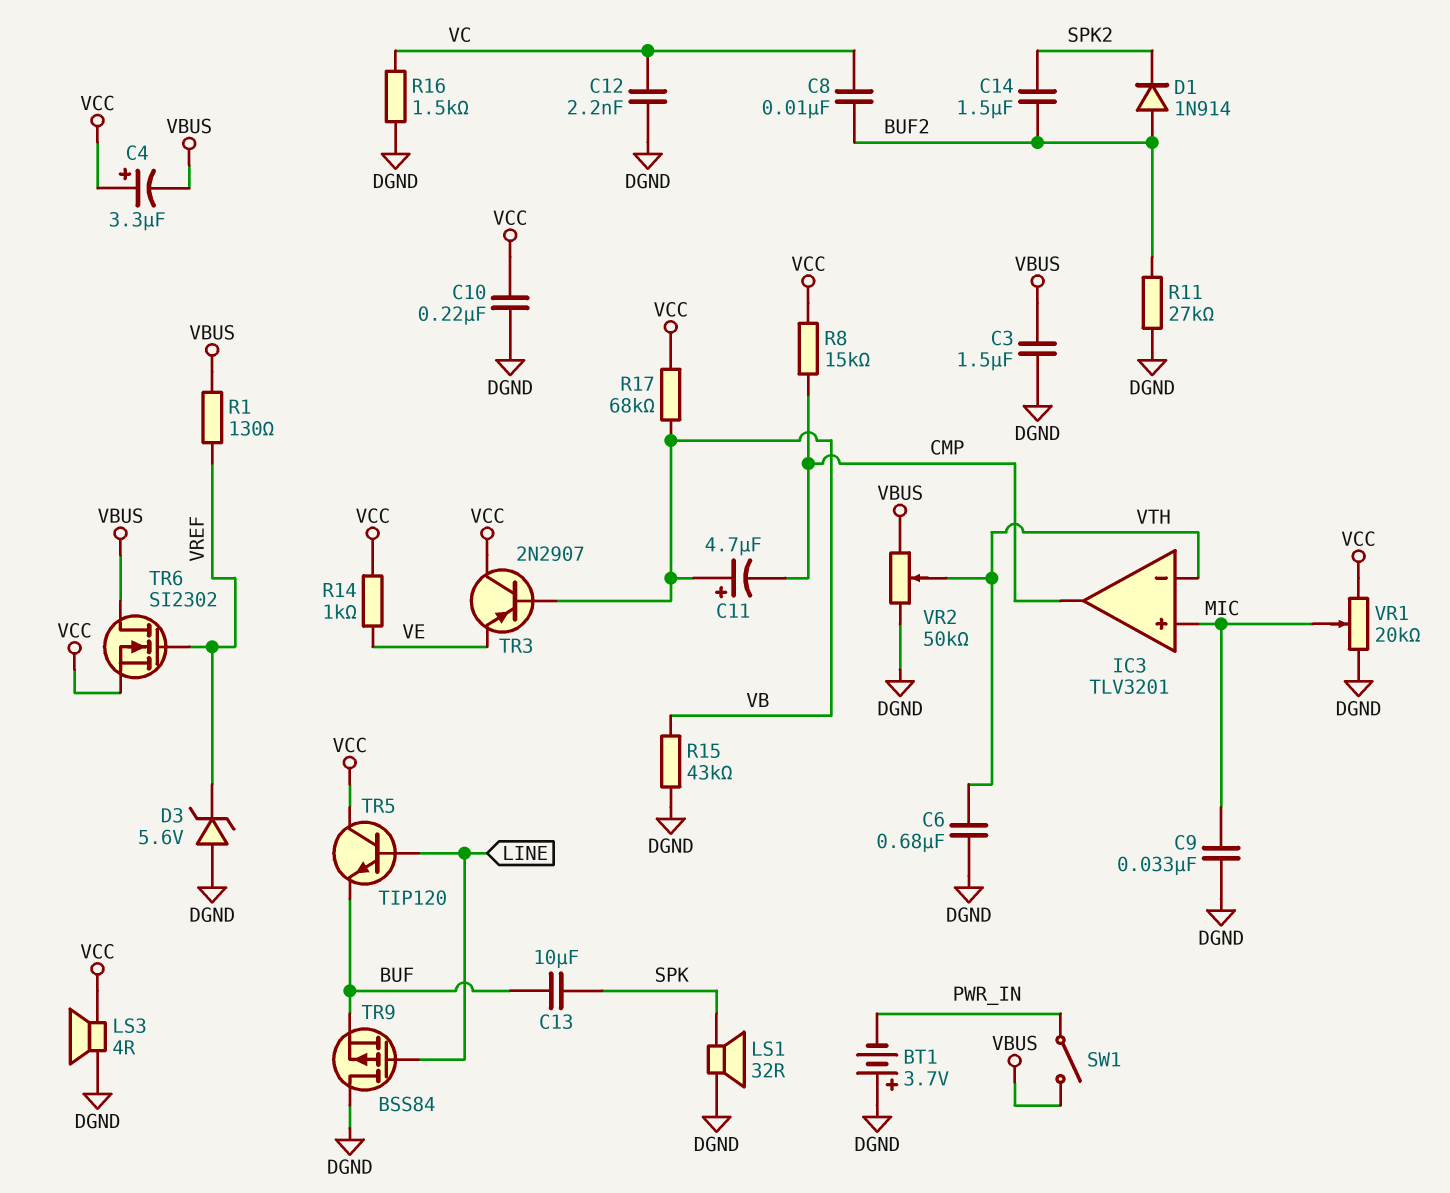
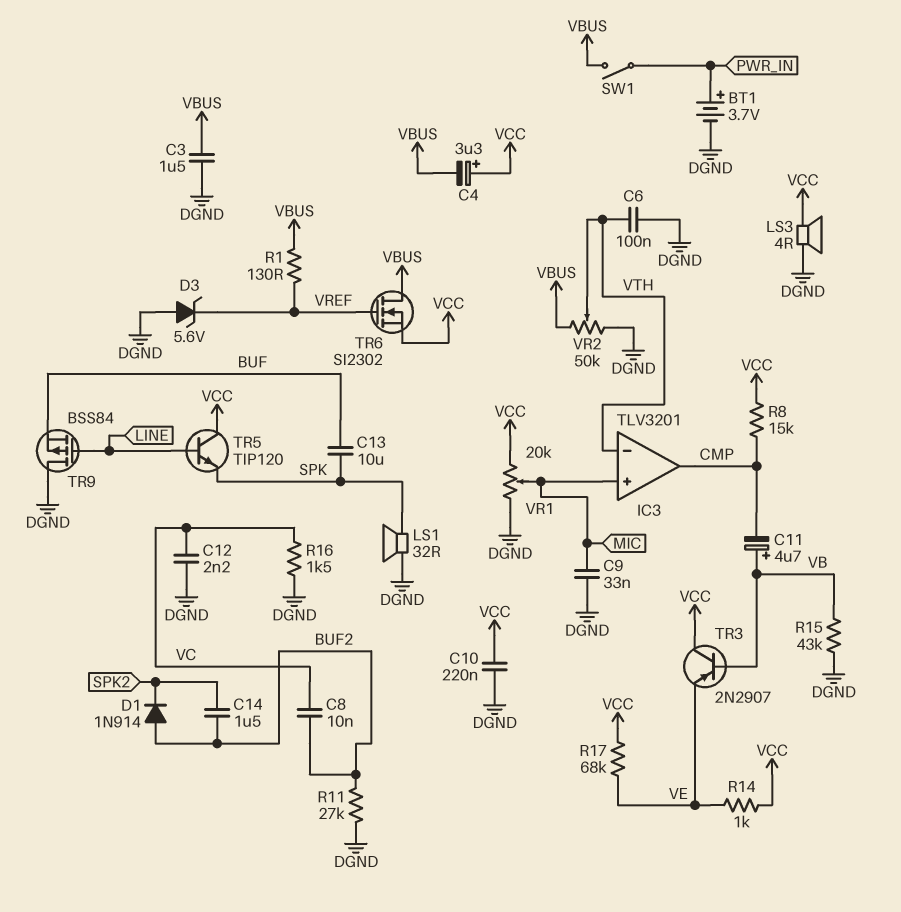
BT1: 3.7V (plus DGND, minus PWR_IN) -> 3.7V (plus PWR_IN, minus DGND)
C6: 680nF (DGND, VTH) -> 100nF (DGND, VTH)
R17: 68k (VB, VCC) -> 68k (VCC, VE)
TR5: NPN TIP120 (B LINE, C VCC, E BUF) -> NPN TIP120 (B LINE, C VCC, E SPK)

